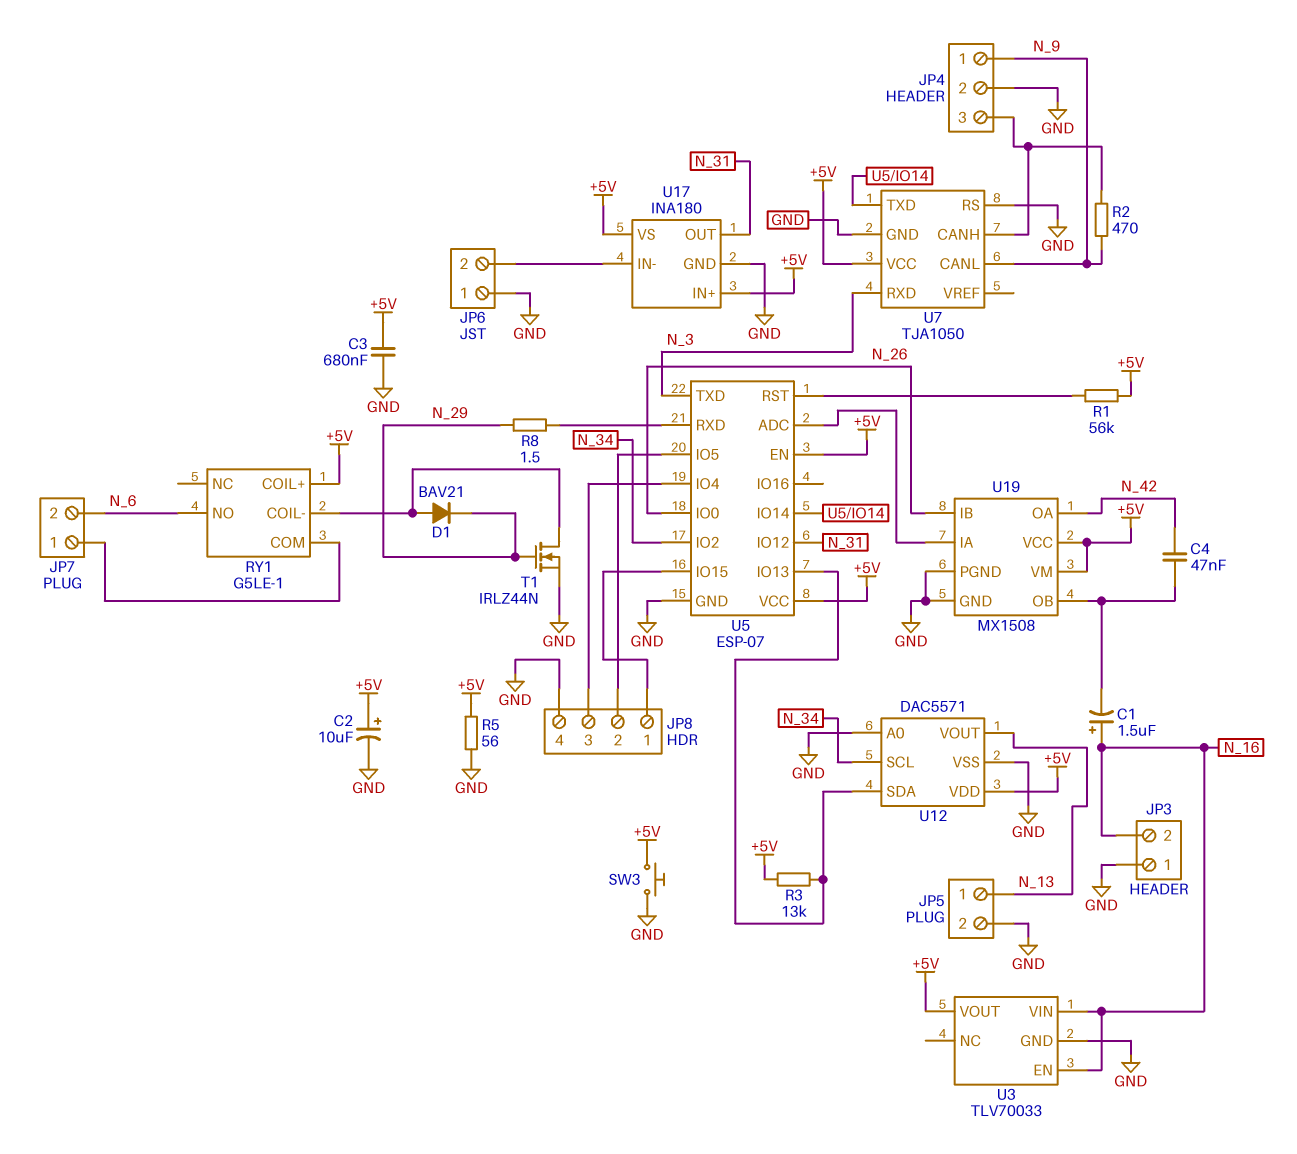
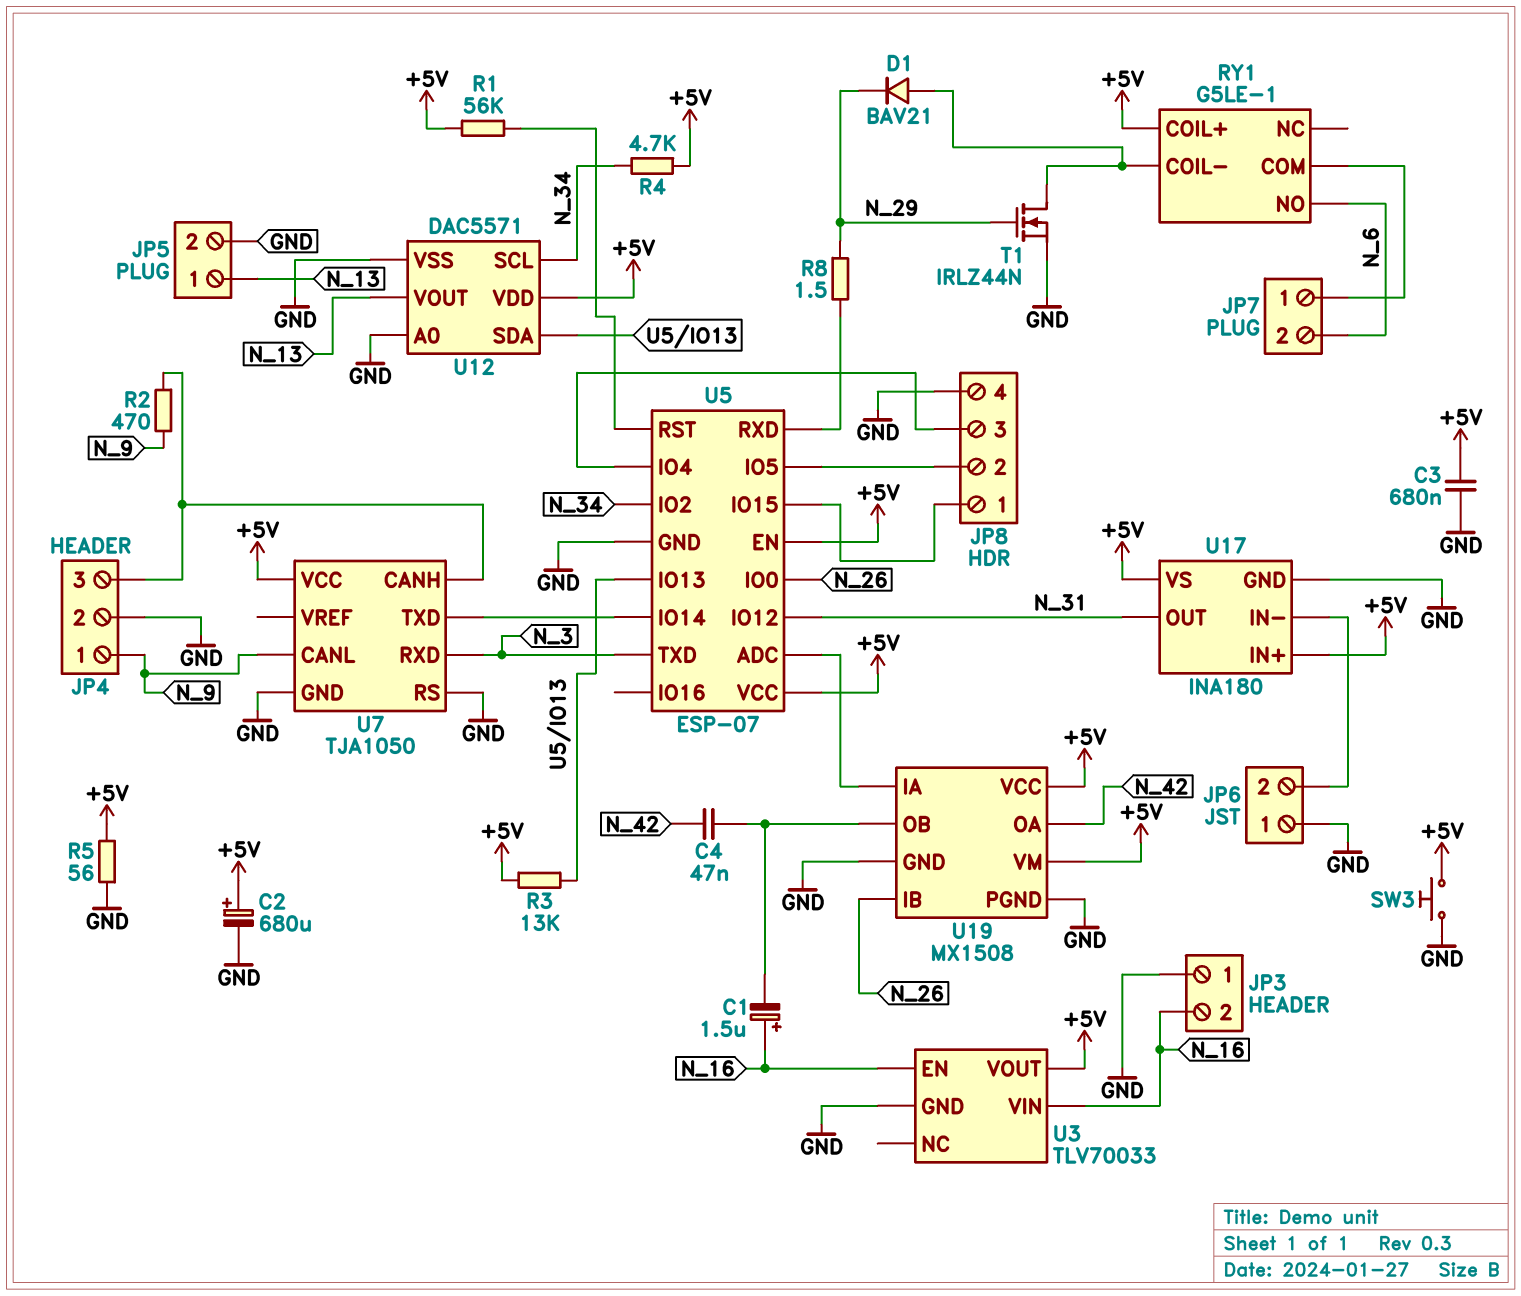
C2: 10uF (plus +5V, minus GND) -> 680uF (plus +5V, minus GND)
R4: none -> 4.7k (+5V, N_34)

